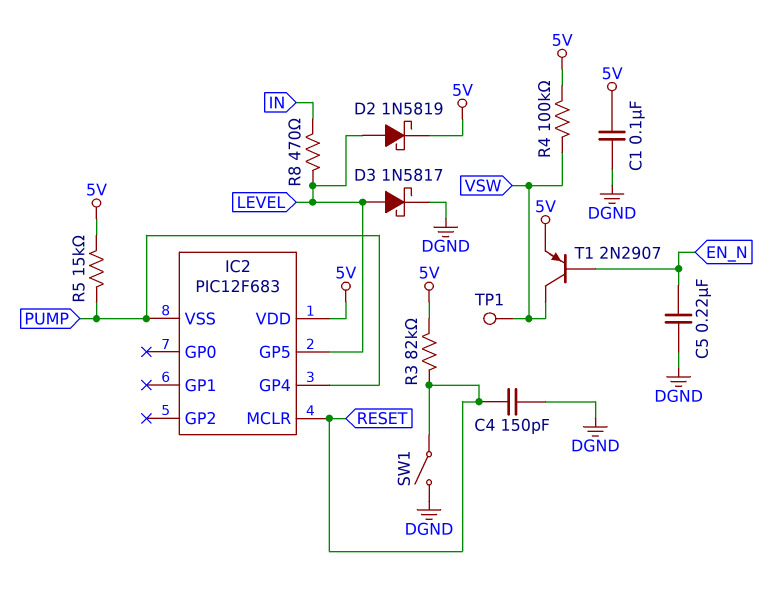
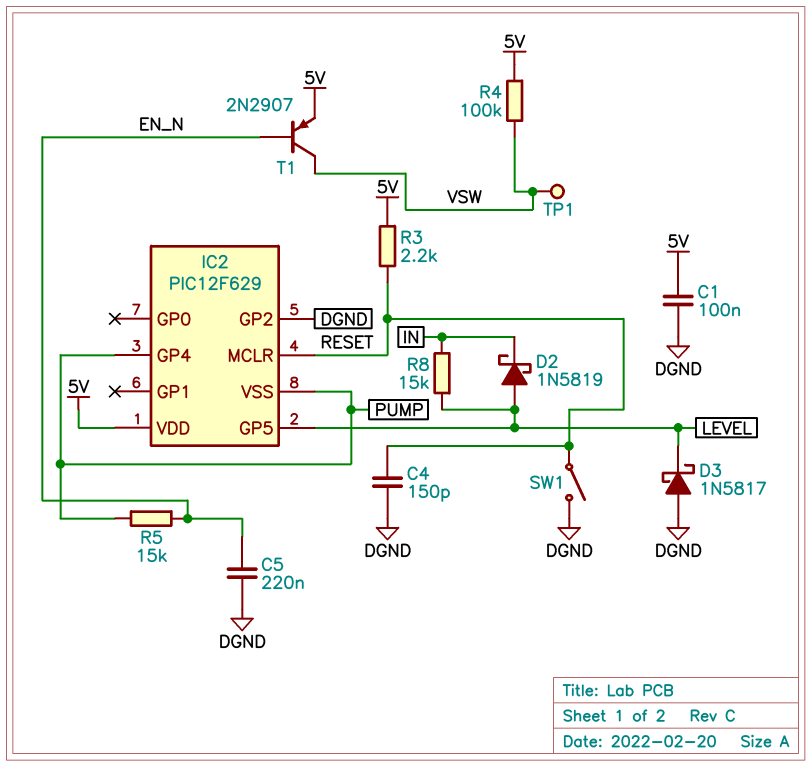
D2: schottky 1N5819 (A LEVEL, K 5V) -> schottky 1N5819 (A LEVEL, K IN)
D3: schottky 1N5817 (A LEVEL, K DGND) -> schottky 1N5817 (A DGND, K LEVEL)
IC2: PIC12F683 -> PIC12F629
IC2 pin GP2: none -> DGND
R3: 82k (5V, RESET) -> 2.2k (5V, RESET)
R5: 15k (5V, PUMP) -> 15k (EN_N, PUMP)
R8: 470 (IN, LEVEL) -> 15k (IN, LEVEL)

